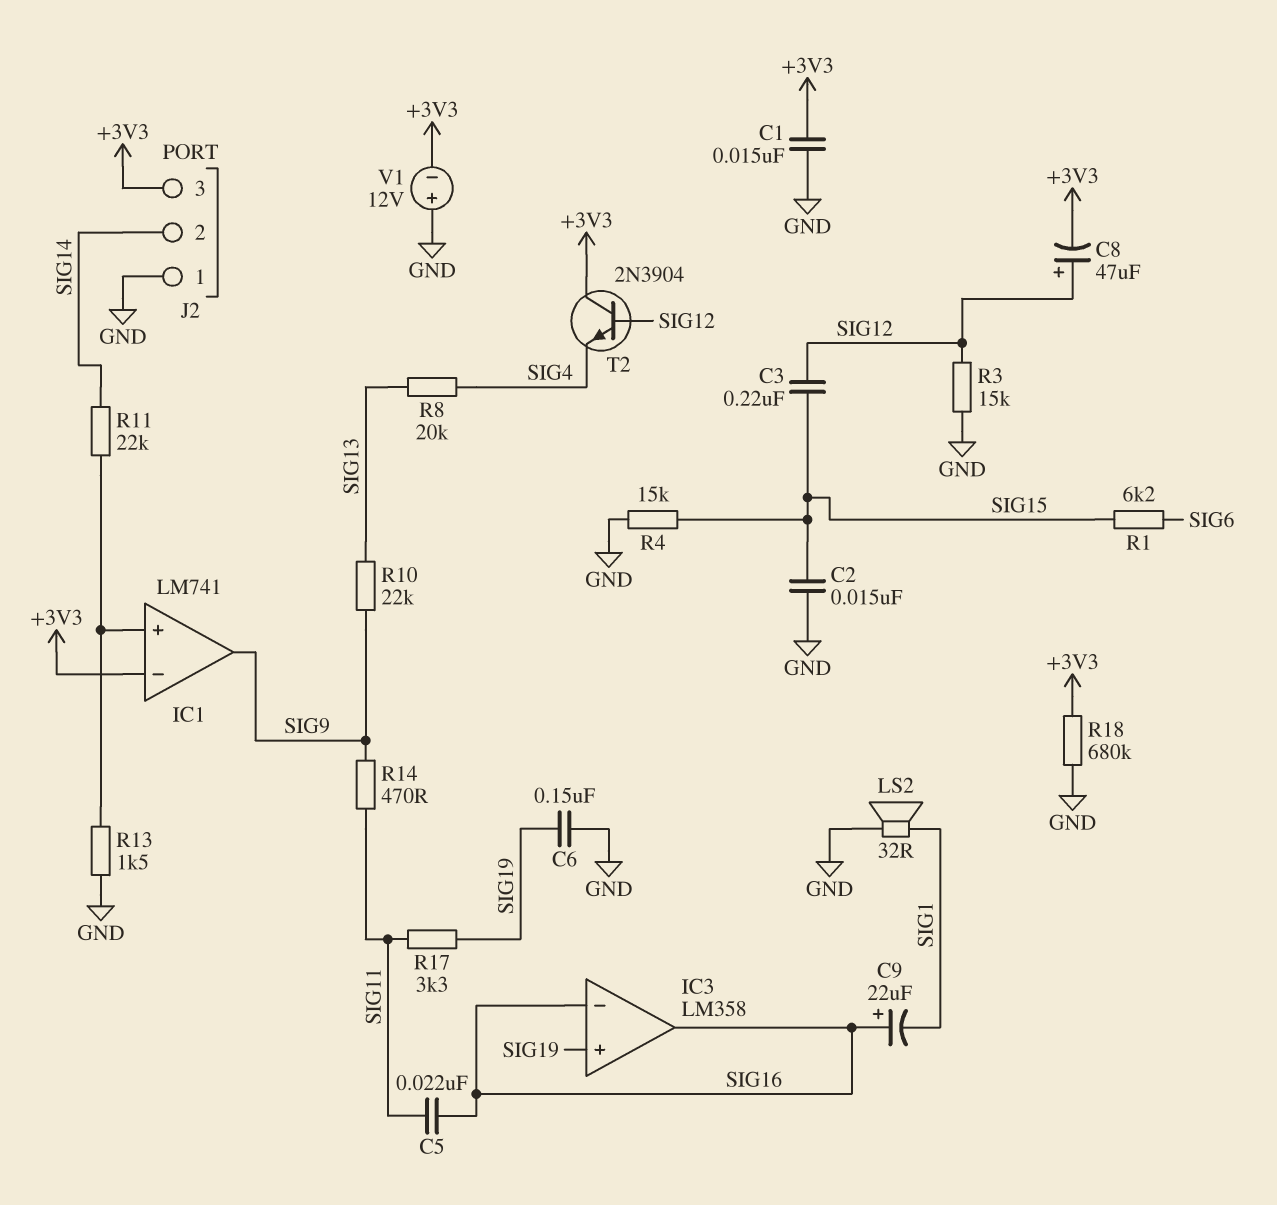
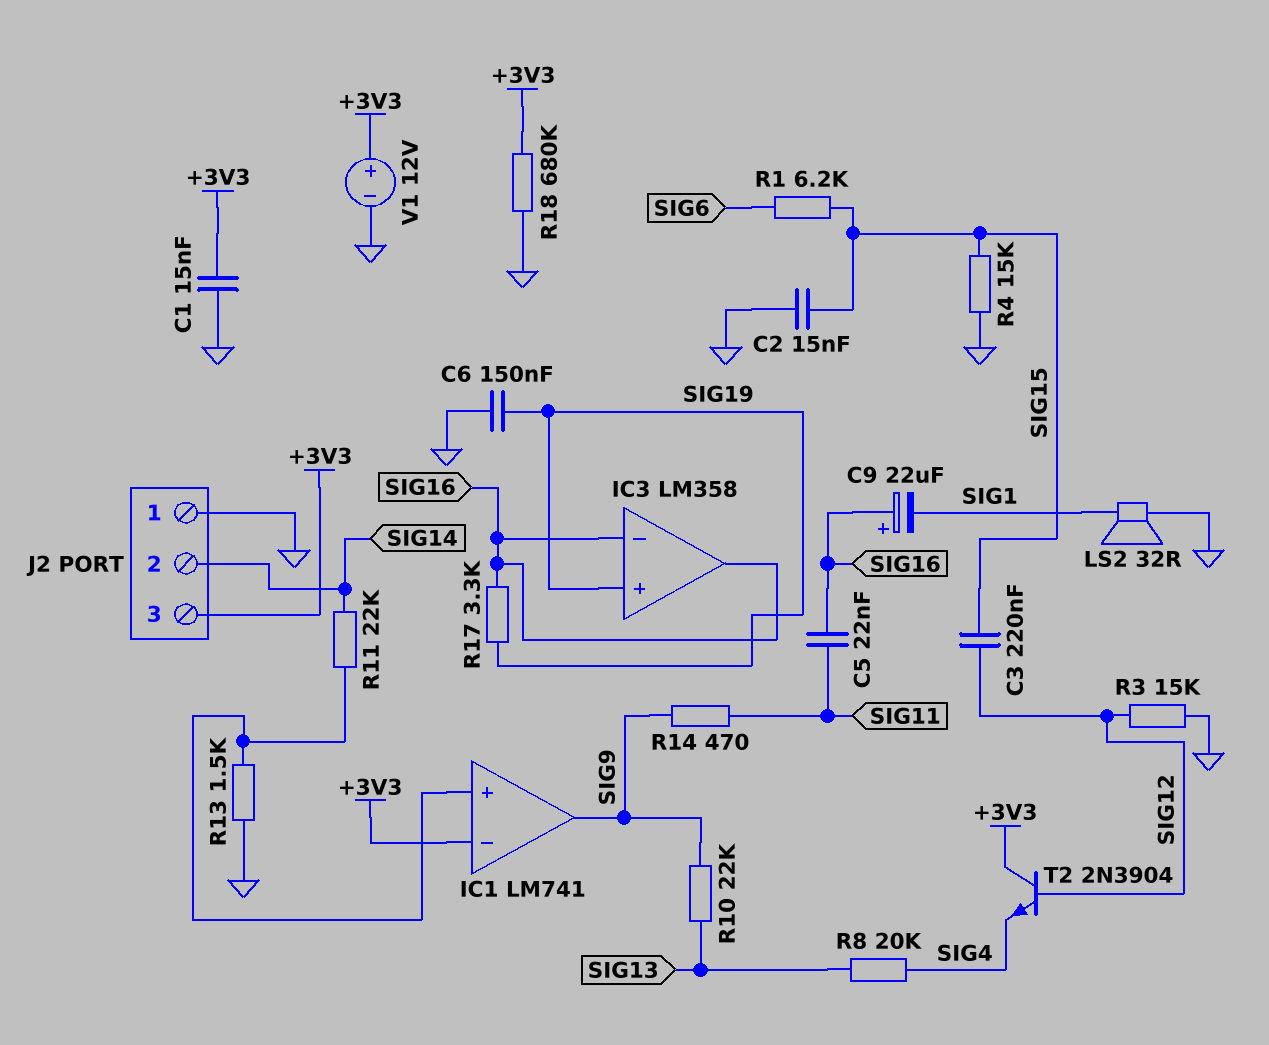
C8: 47uF (plus SIG12, minus +3V3) -> none
R17: 3.3k (SIG11, SIG19) -> 3.3k (SIG16, SIG19)
V1: 12V (plus GND, minus +3V3) -> 12V (plus +3V3, minus GND)

